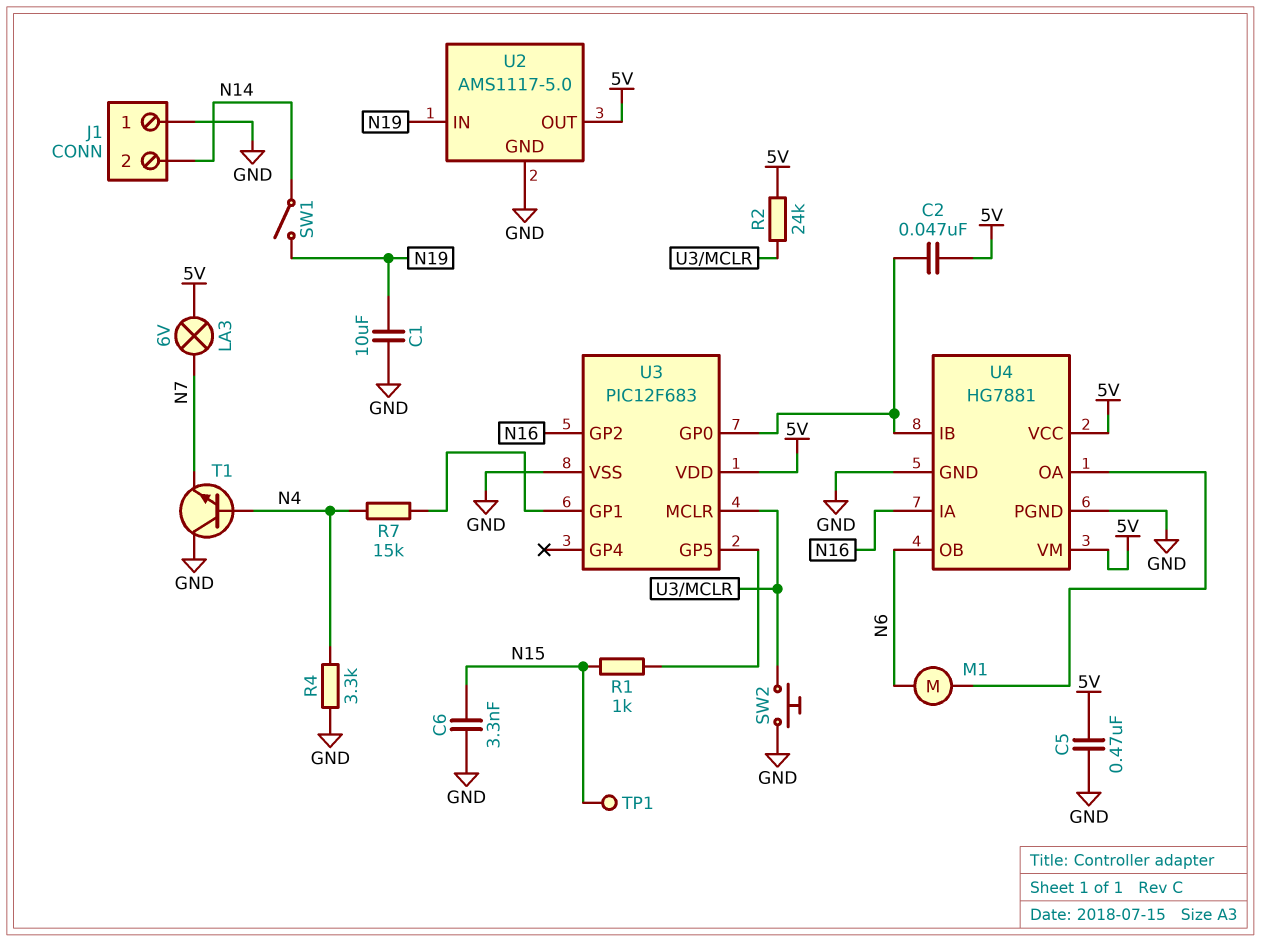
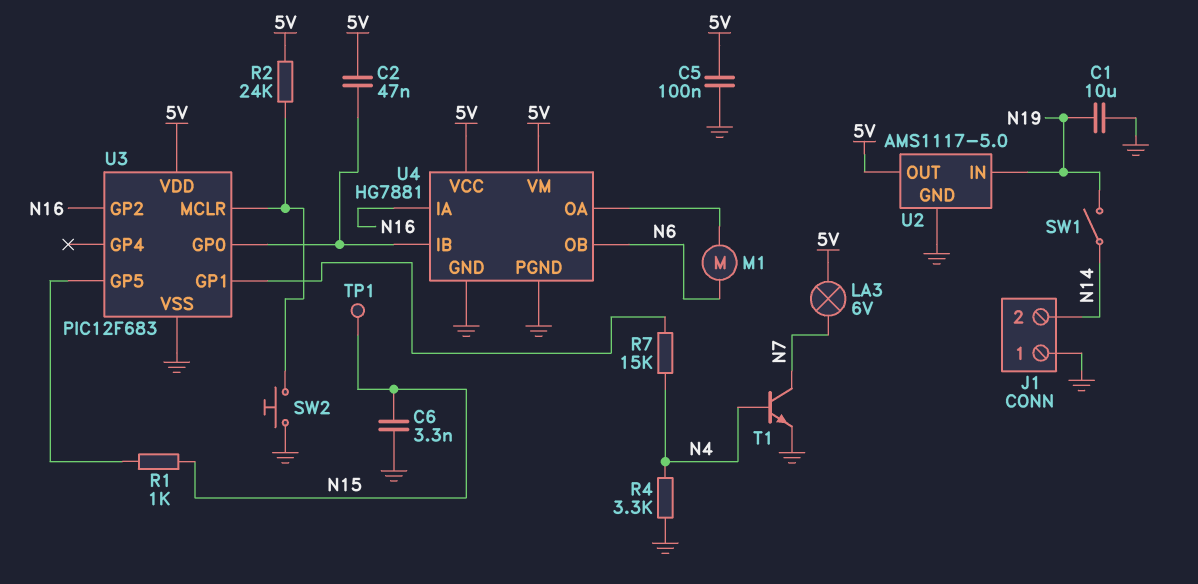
C5: 470nF (5V, GND) -> 100nF (5V, GND)
T1: NPN (B N4, C GND, E N7) -> NPN (B N4, C N7, E GND)

